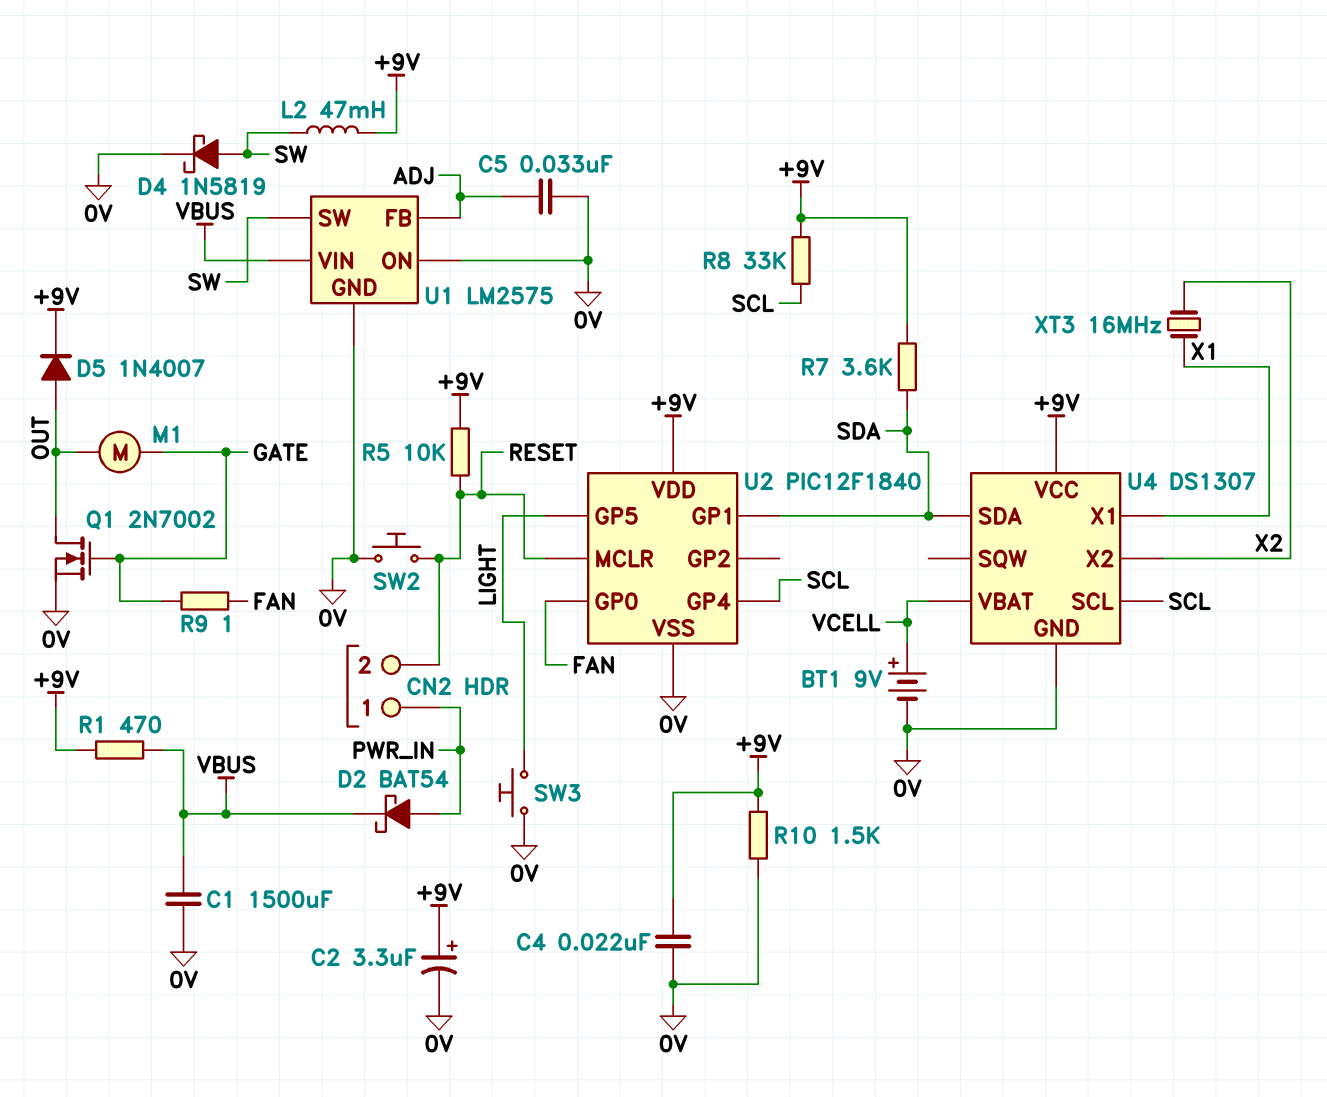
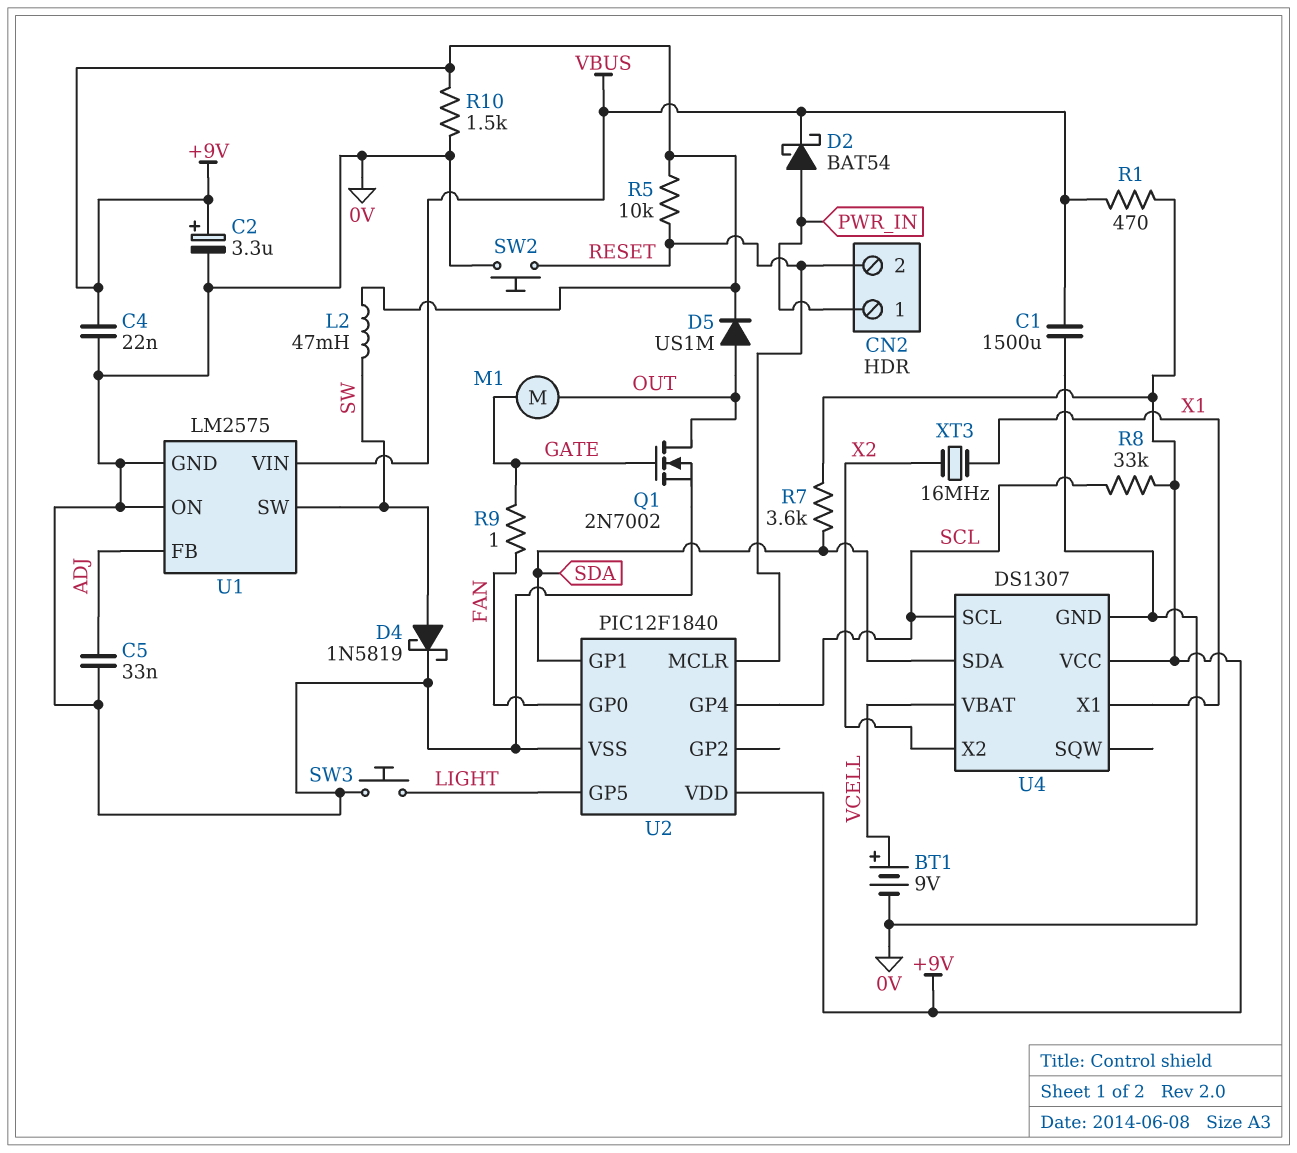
D5: diode 1N4007 (A OUT, K +9V) -> diode US1M (A OUT, K +9V)

